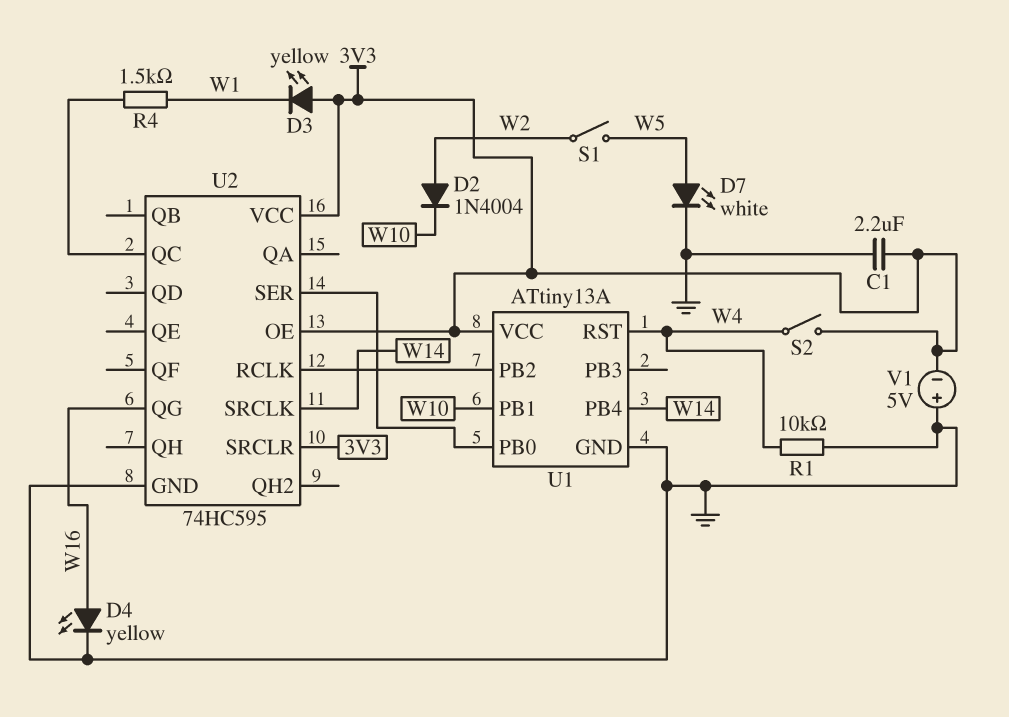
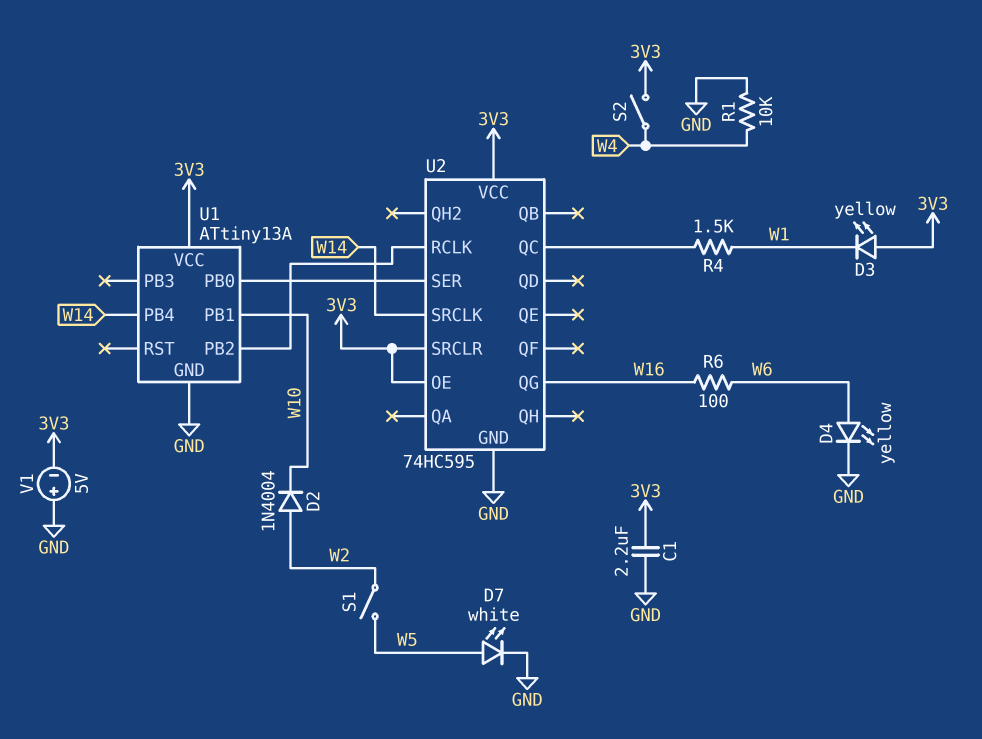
D4: LED yellow (A W16, K GND) -> LED yellow (A W6, K GND)
R6: none -> 100 (W6, W16)
U1 pin RST: W4 -> none

